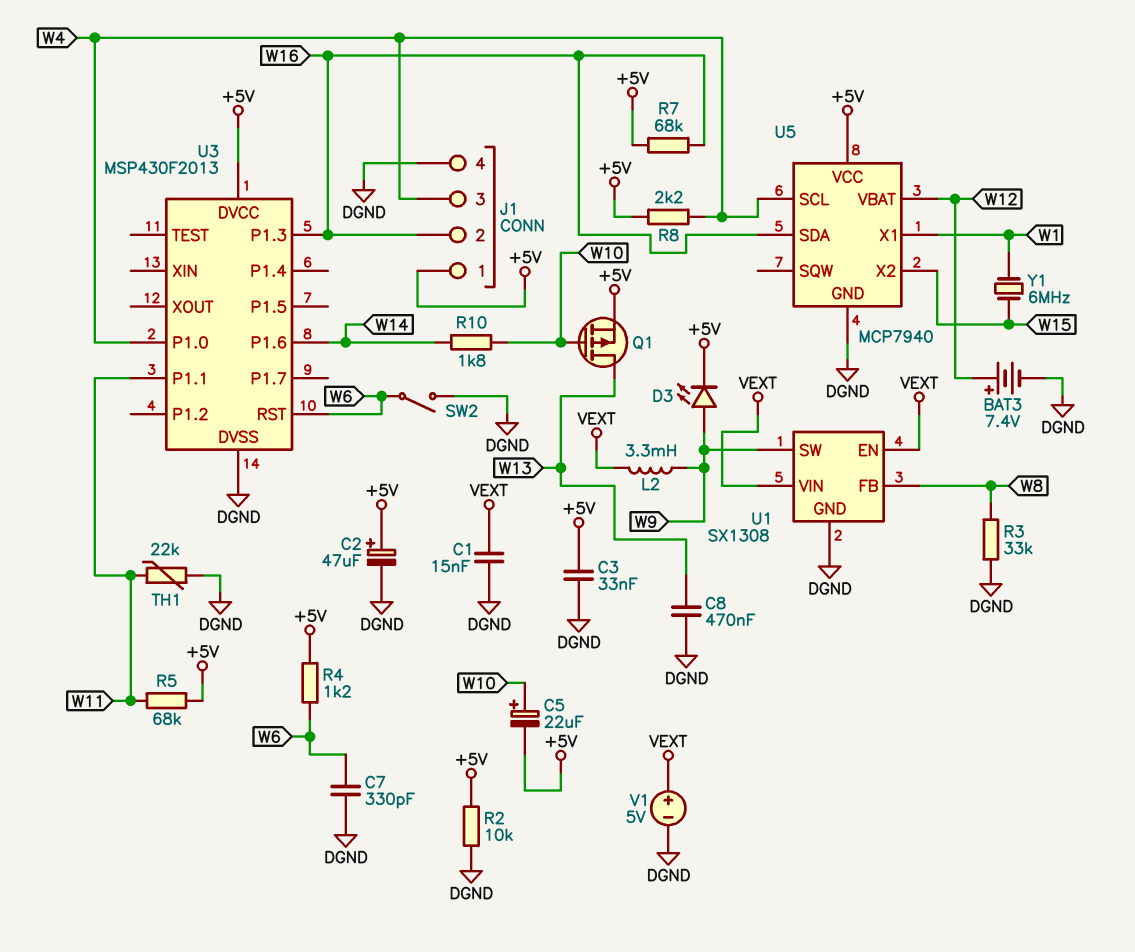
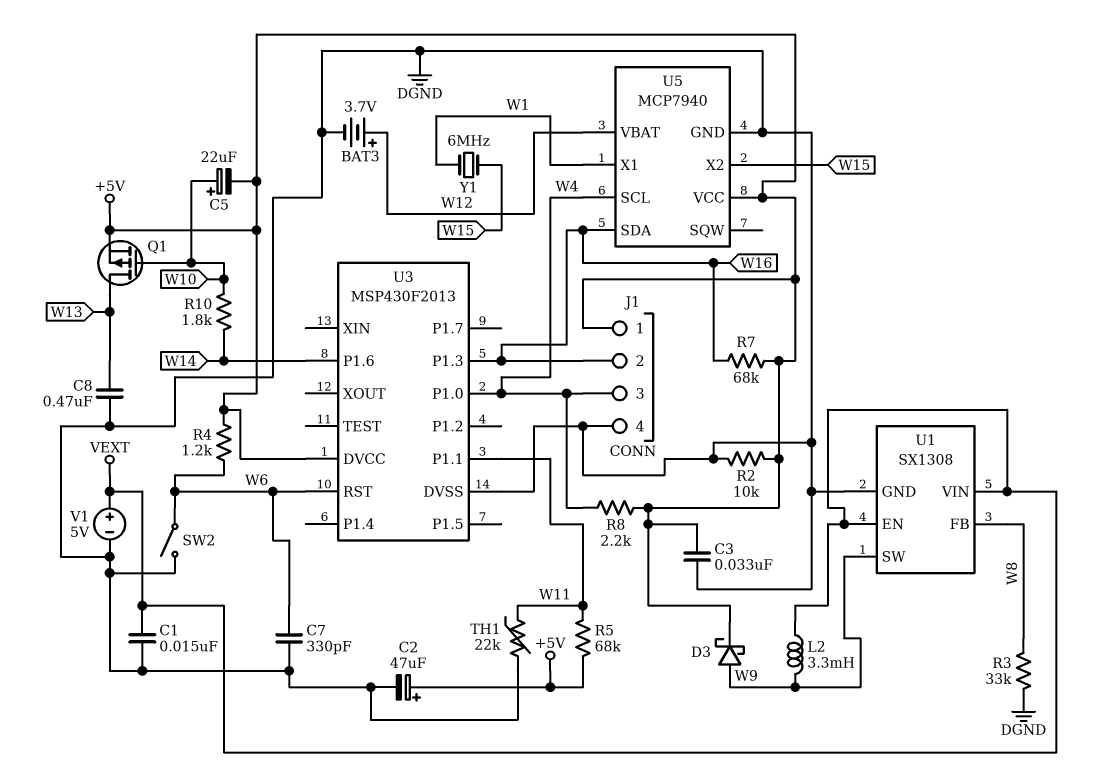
BAT3: 7.4V (plus W12, minus DGND) -> 3.7V (plus W12, minus DGND)
D3: LED (A W9, K +5V) -> schottky (A W9, K +5V)

